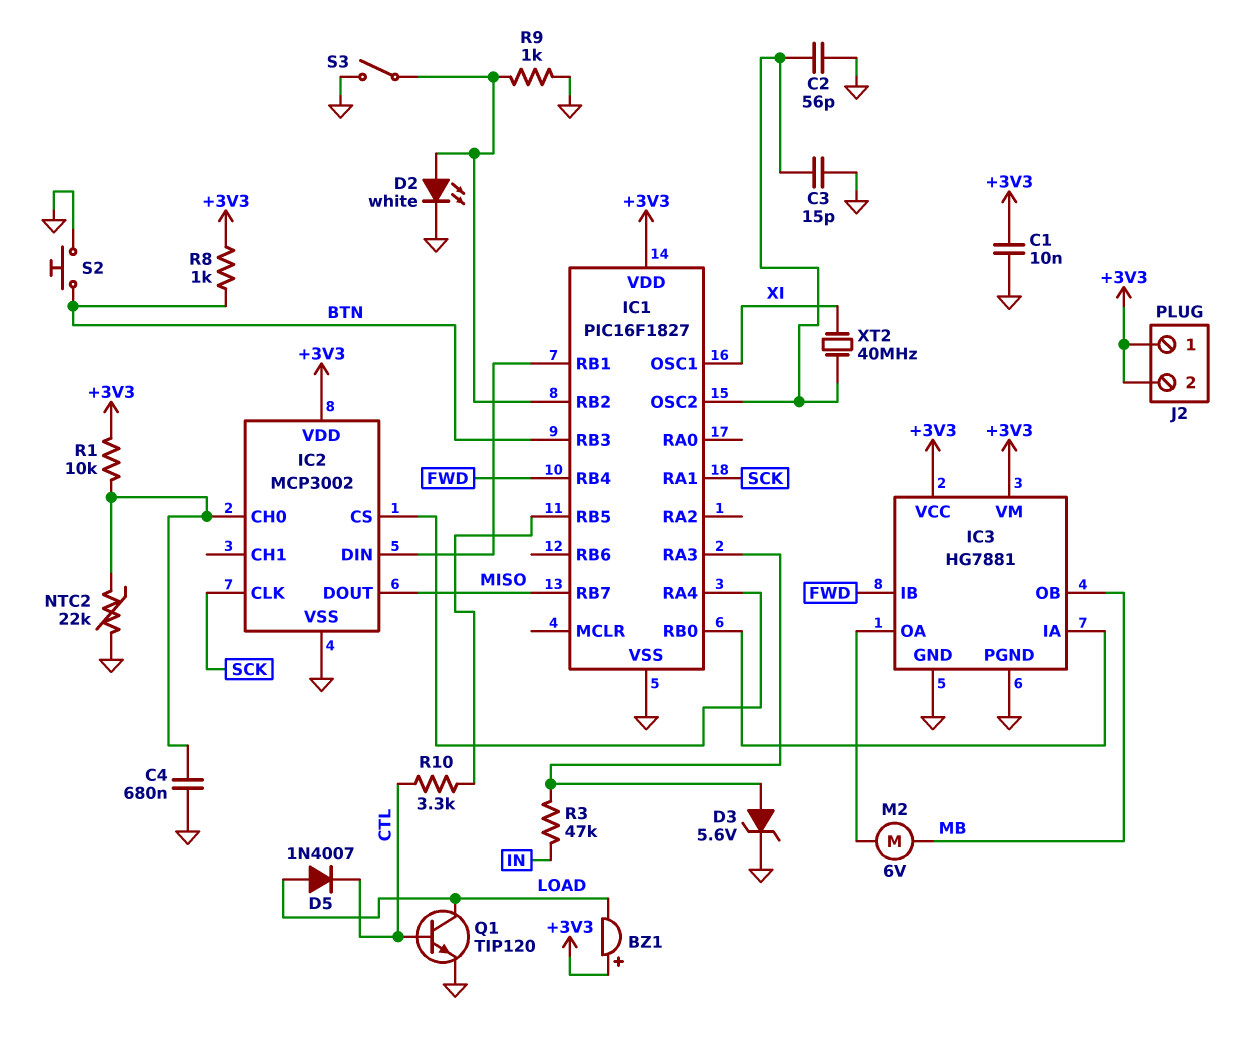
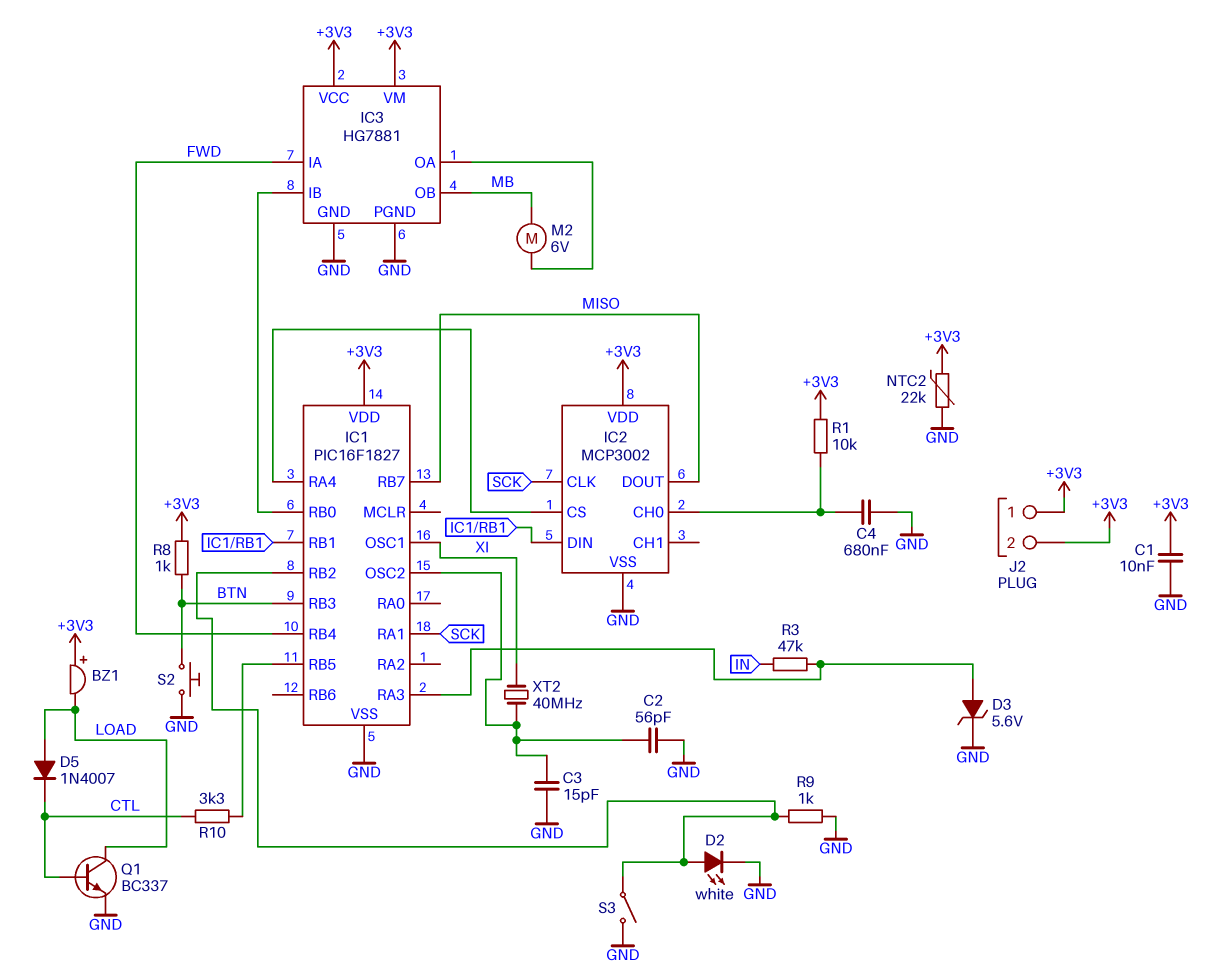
IC3 pin IA: IC1/RB0 -> FWD
IC3 pin IB: FWD -> IC1/RB0
NTC2: 22k (GND, IC2/CH0) -> 22k (+3V3, GND)
Q1: NPN TIP120 (B CTL, C LOAD, E GND) -> NPN BC337 (B CTL, C LOAD, E GND)

